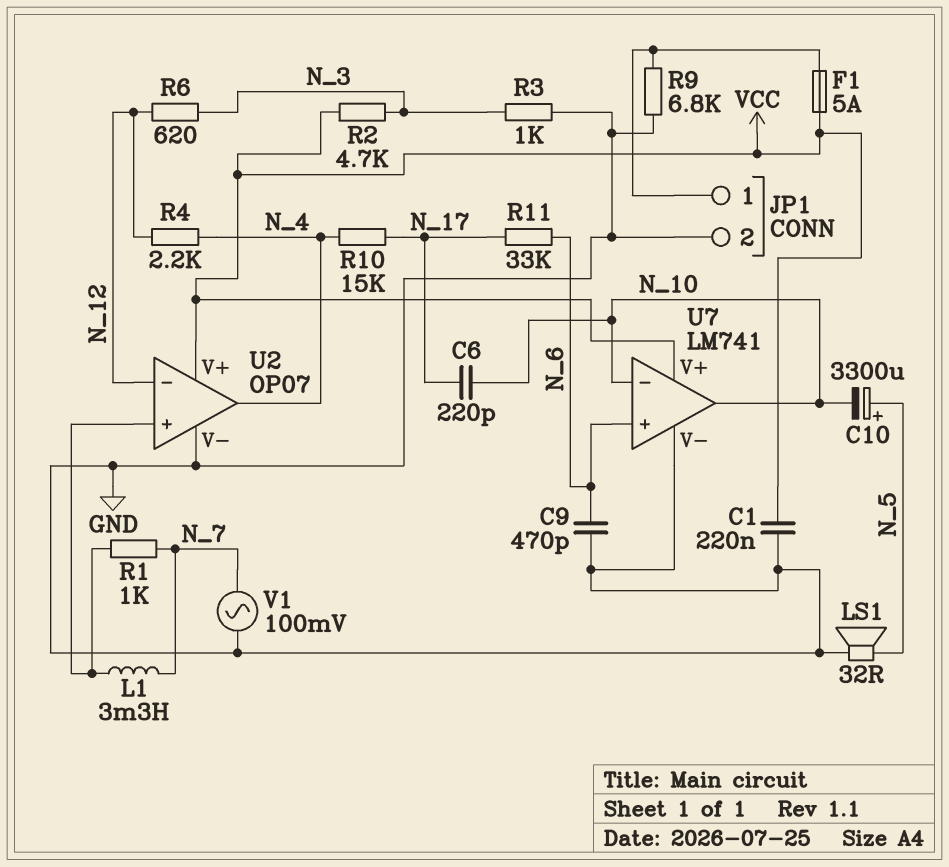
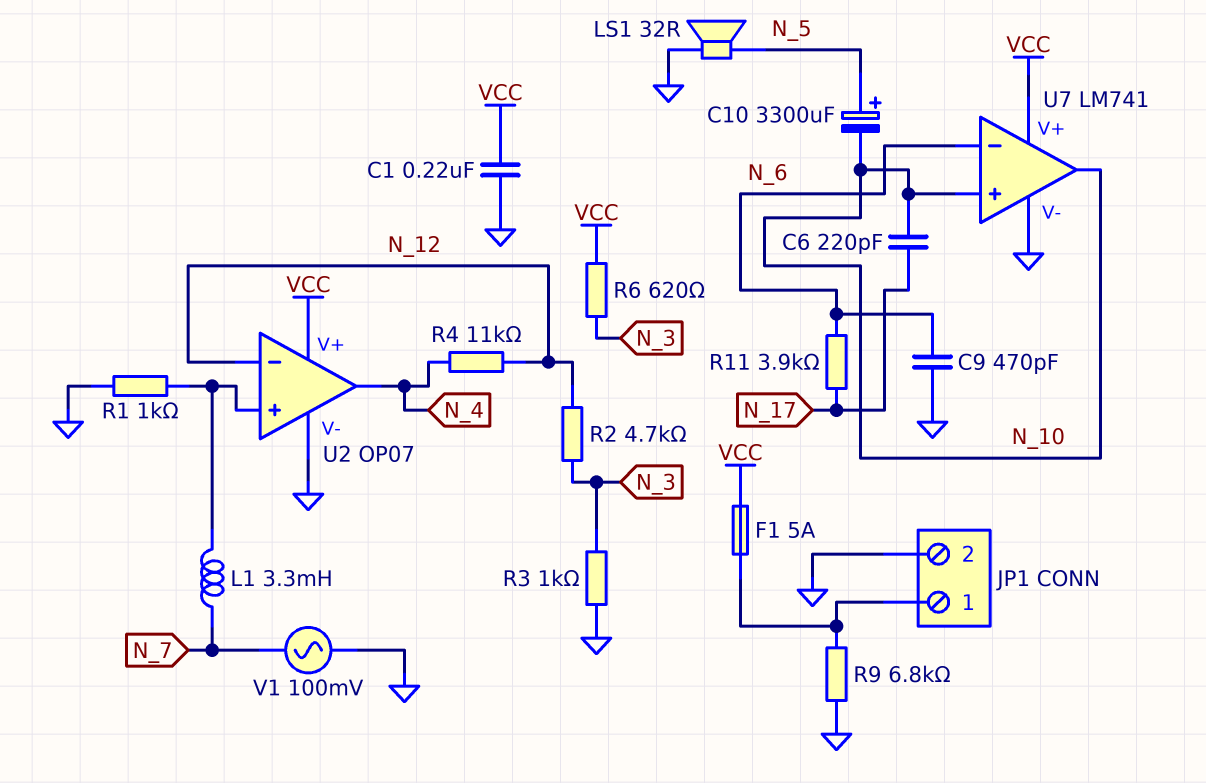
R1: 1k (N_7, U2/in+) -> 1k (GND, U2/in+)
R2: 4.7k (N_3, VCC) -> 4.7k (N_3, N_12)
R4: 2.2k (N_4, N_12) -> 11k (N_4, N_12)
R6: 620 (N_3, N_12) -> 620 (N_3, VCC)
R10: 15k (N_4, N_17) -> none
R11: 33k (N_6, N_17) -> 3.9k (N_6, N_17)
U7 pin in+: N_6 -> N_10
U7 pin in-: N_10 -> N_6

